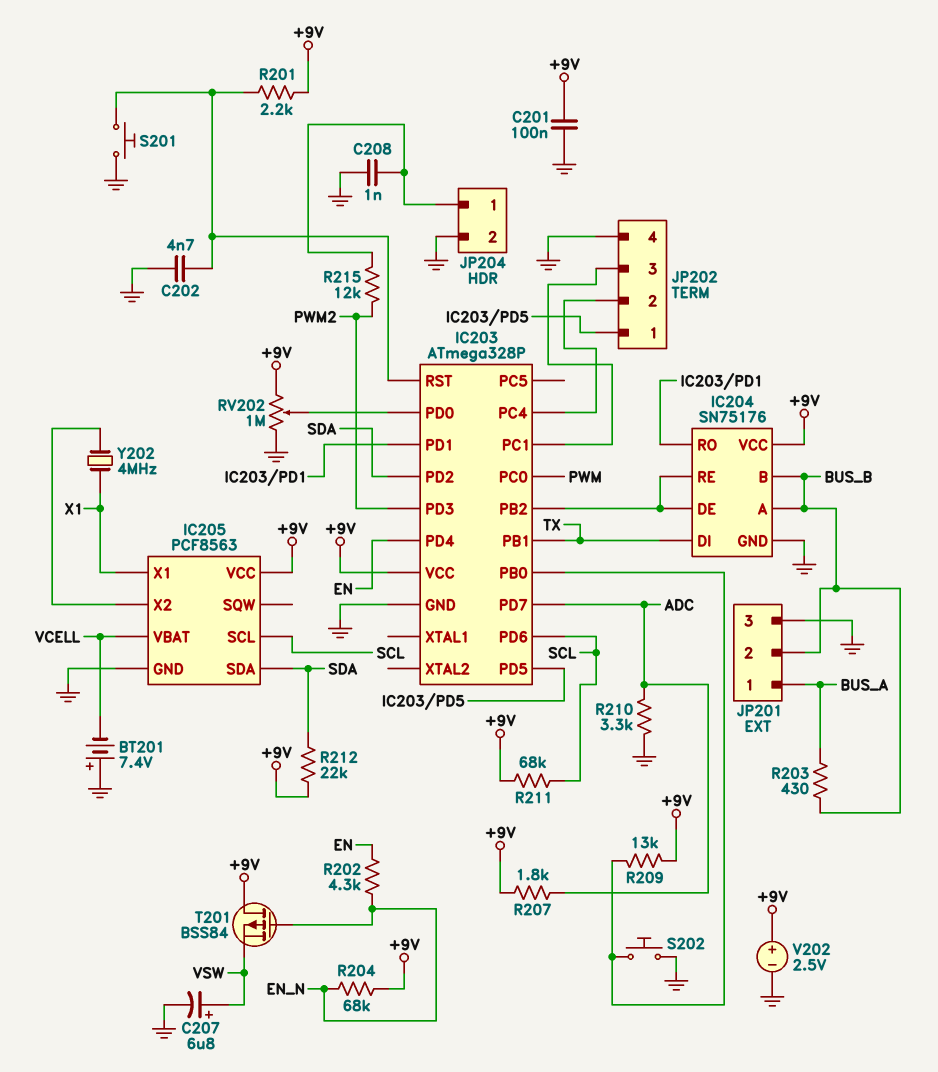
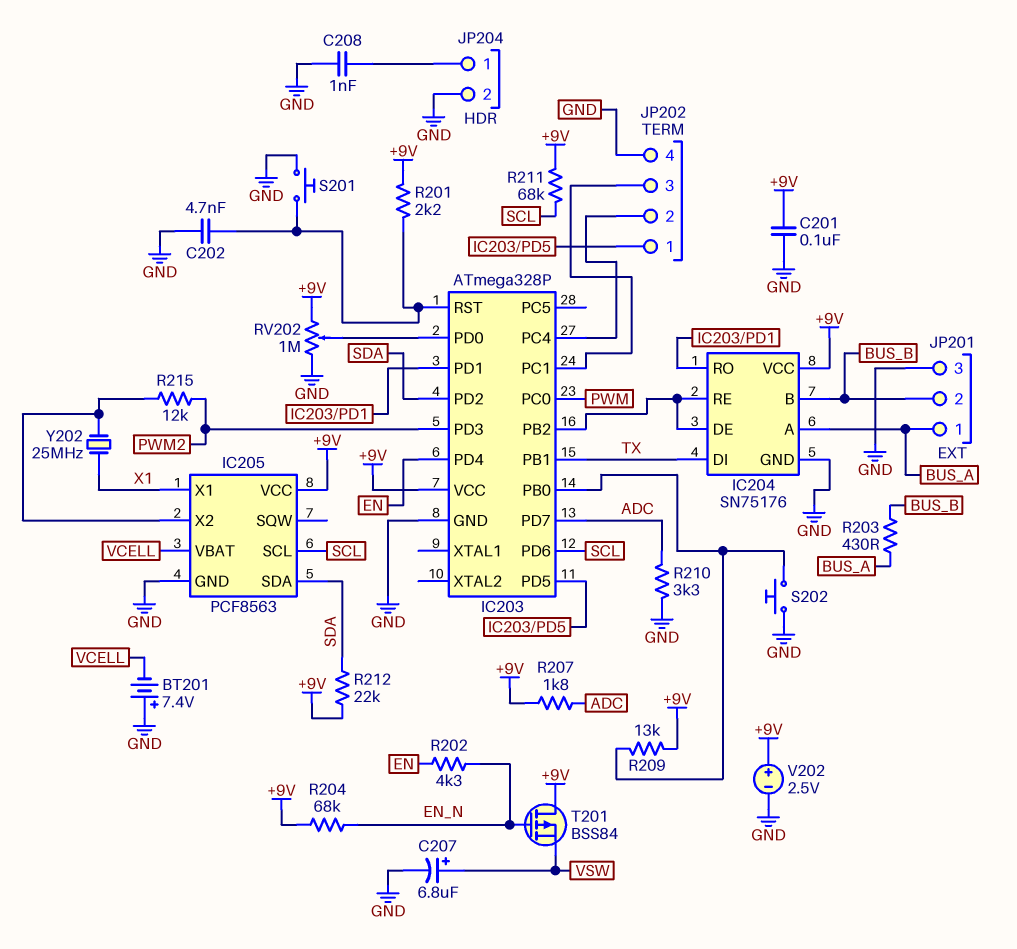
IC204 pin A: BUS_B -> BUS_A
R215: 12k (JP204/1, PWM2) -> 12k (IC205/X2, PWM2)
Y202: 4MHz (IC205/X2, X1) -> 25MHz (IC205/X2, X1)

